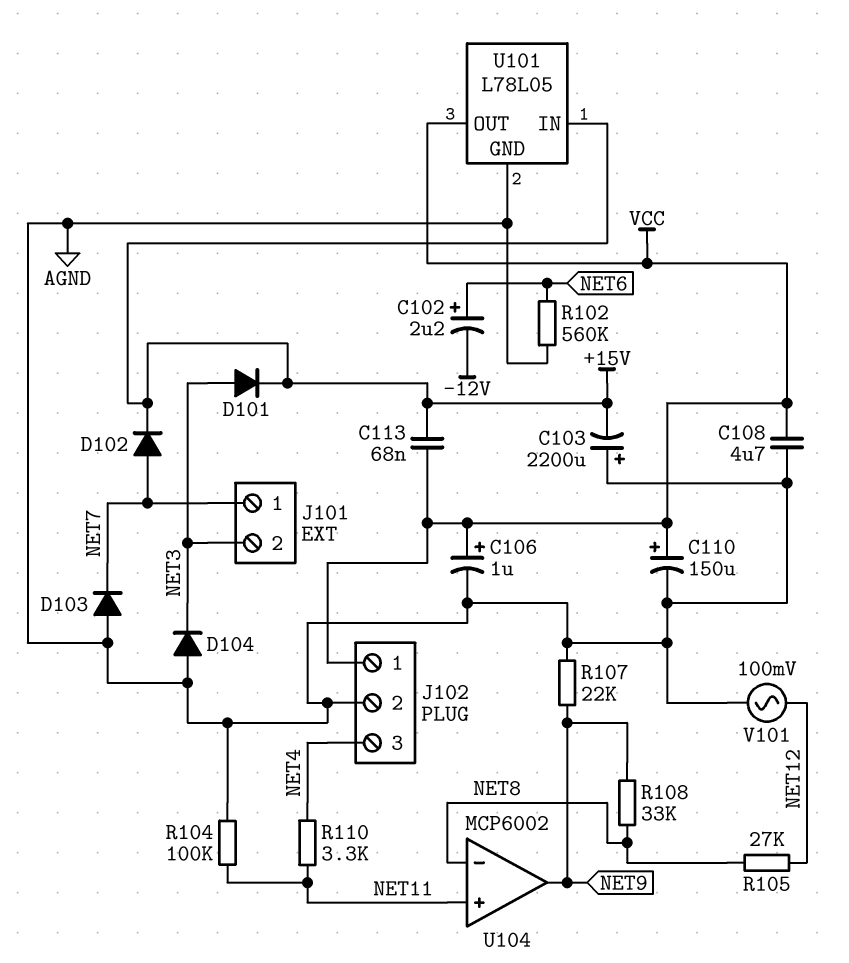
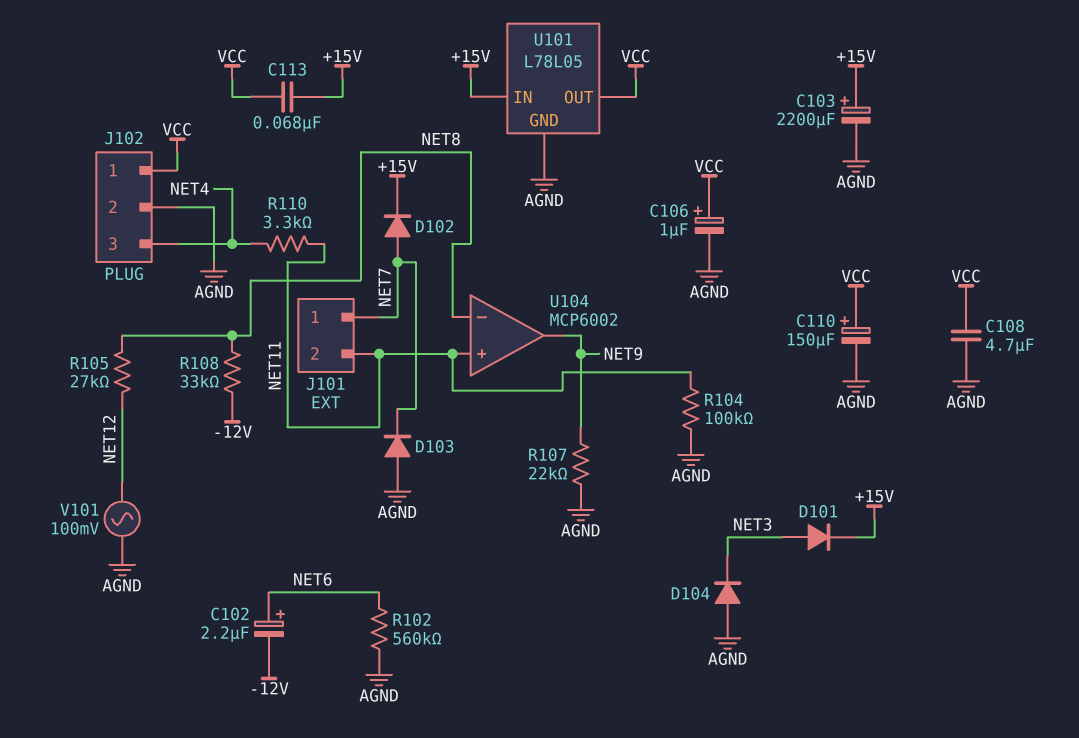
C103: 2200uF (plus AGND, minus +15V) -> 2200uF (plus +15V, minus AGND)
J101 pin 2: NET3 -> NET11
R108: 33k (NET8, NET9) -> 33k (-12V, NET8)

